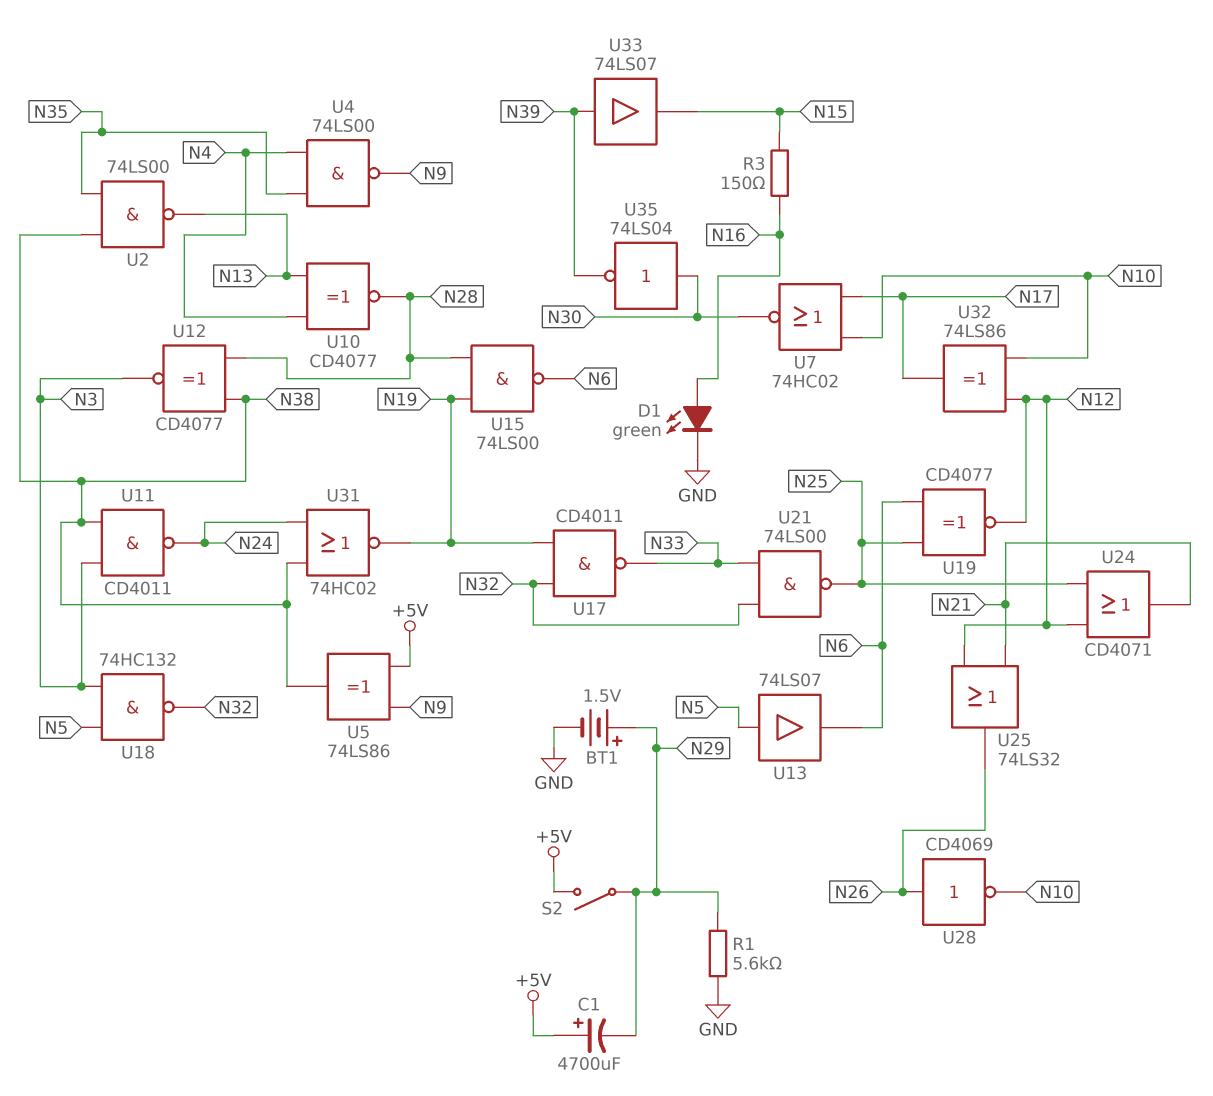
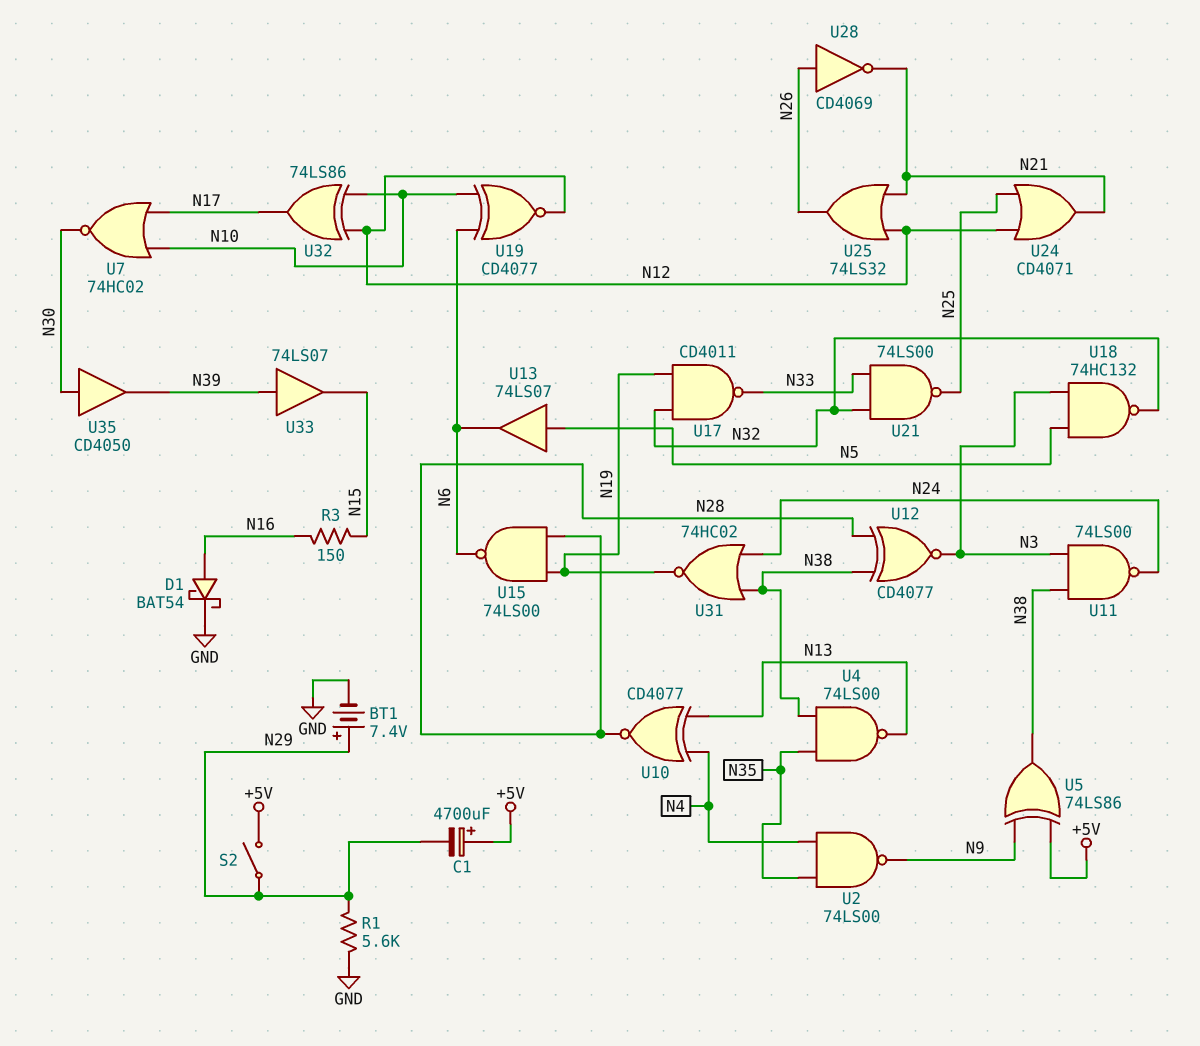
BT1: 1.5V (plus N29, minus GND) -> 7.4V (plus N29, minus GND)
D1: LED green (A N16, K GND) -> schottky BAT54 (A N16, K GND)
U2: NAND 74LS00 (in N35, in N38, out N13) -> NAND 74LS00 (in N4, in N35, out N9)
U4: NAND 74LS00 (in N4, in N35, out N9) -> NAND 74LS00 (in N35, in N38, out N13)
U11: NAND CD4011 (in N3, in N38, out N24) -> NAND 74LS00 (in N3, in N38, out N24)
U19: XNOR CD4077 (in N6, in N25, out N12) -> XNOR CD4077 (in N6, in N10, out N12)
U28: NOT CD4069 (in N26, out N10) -> NOT CD4069 (in N26, out N21)
U35: NOT 74LS04 (in N30, out N39) -> buffer CD4050 (in N30, out N39)

